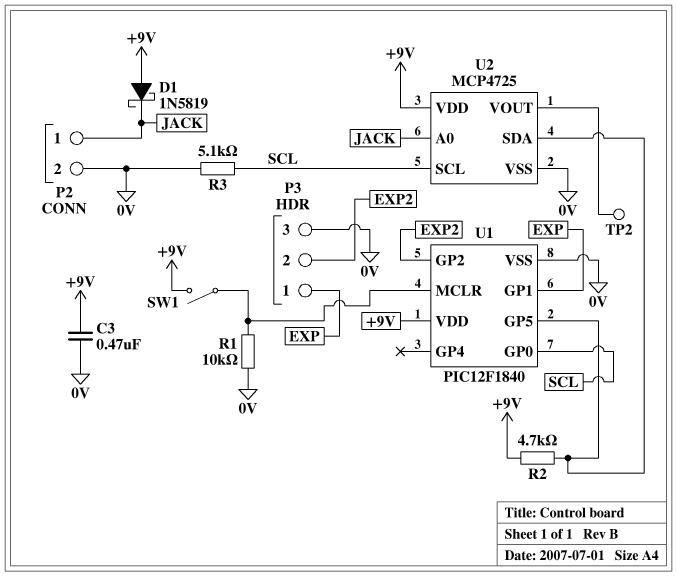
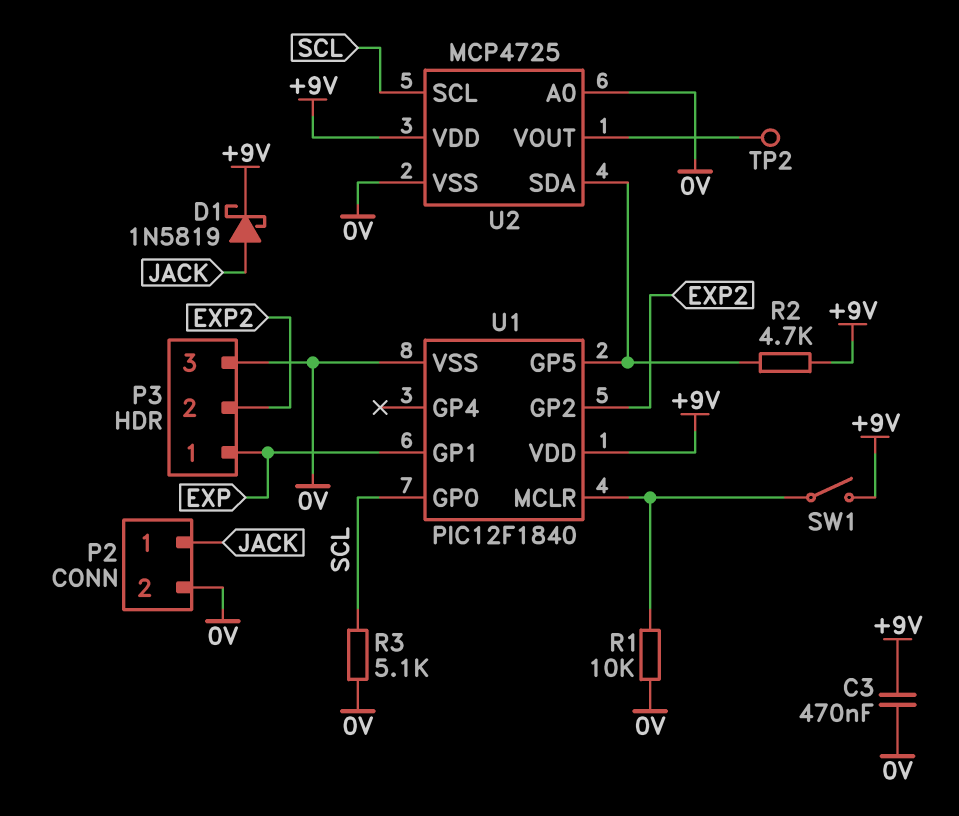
D1: schottky 1N5819 (A +9V, K JACK) -> schottky 1N5819 (A JACK, K +9V)
U2 pin A0: JACK -> 0V

